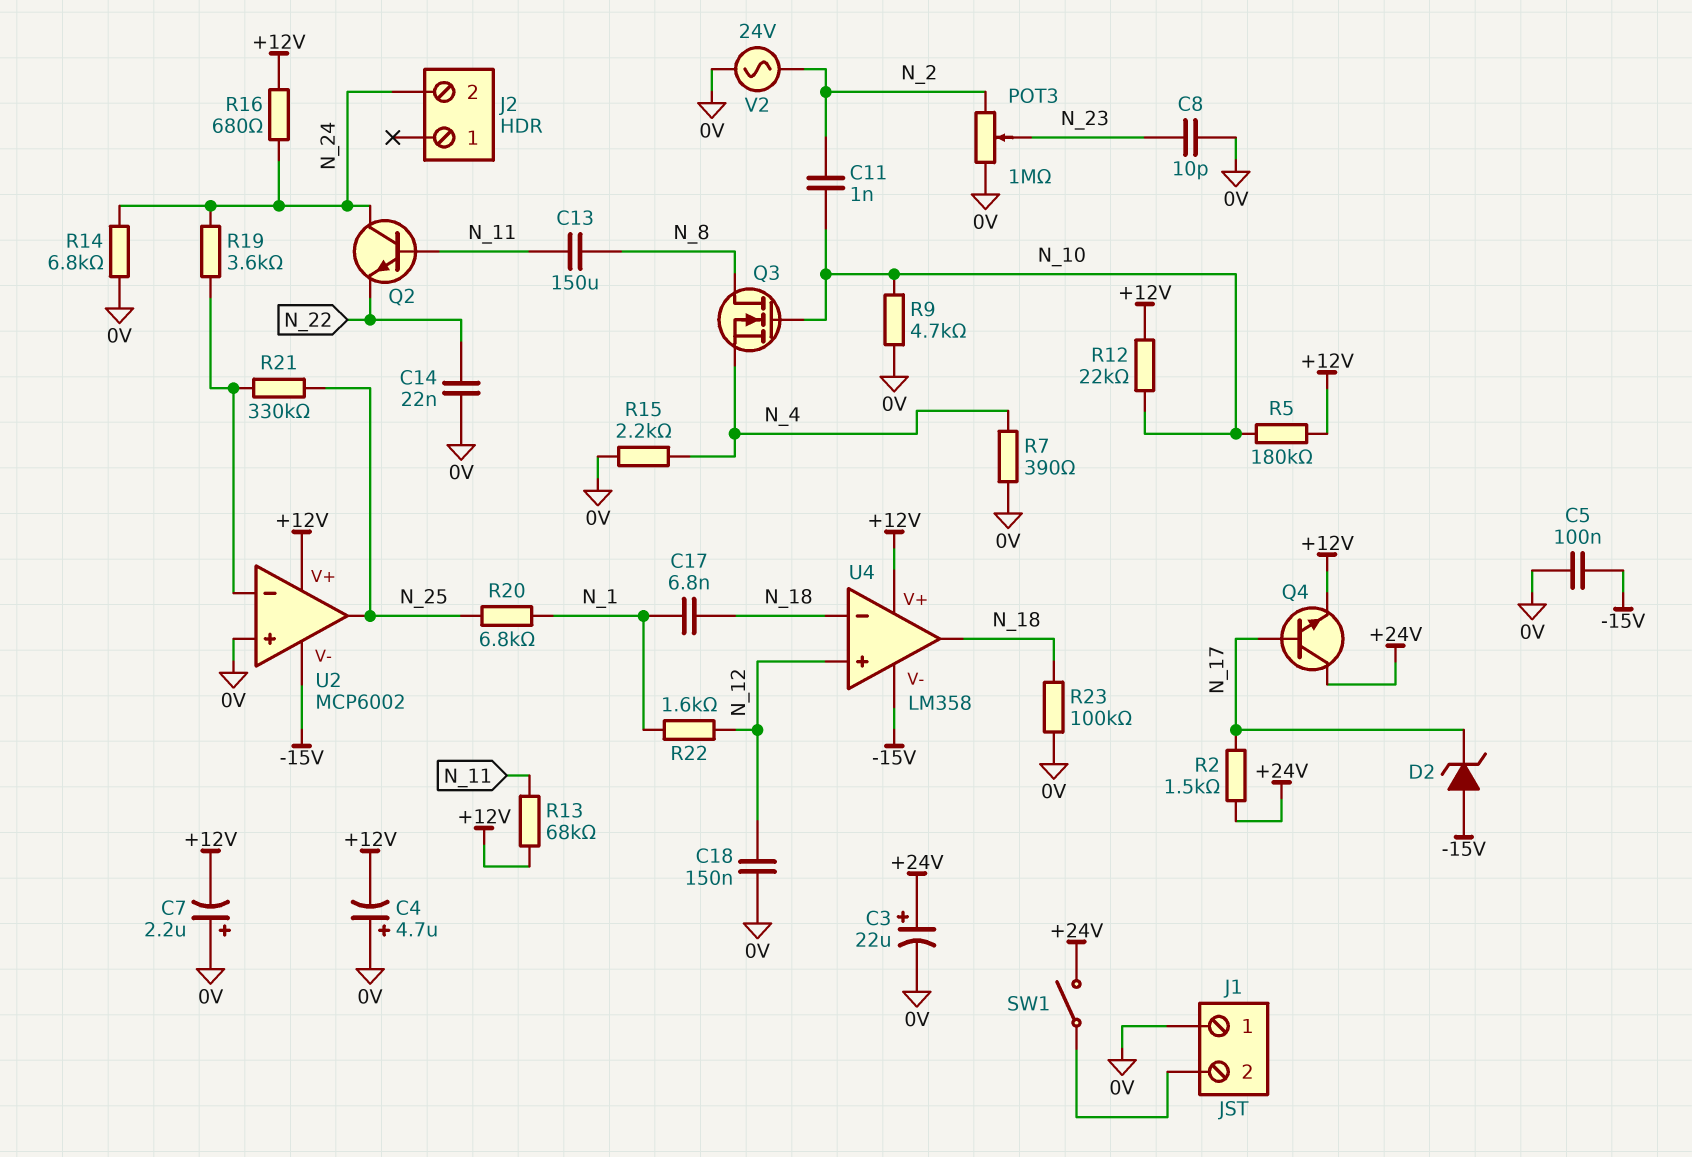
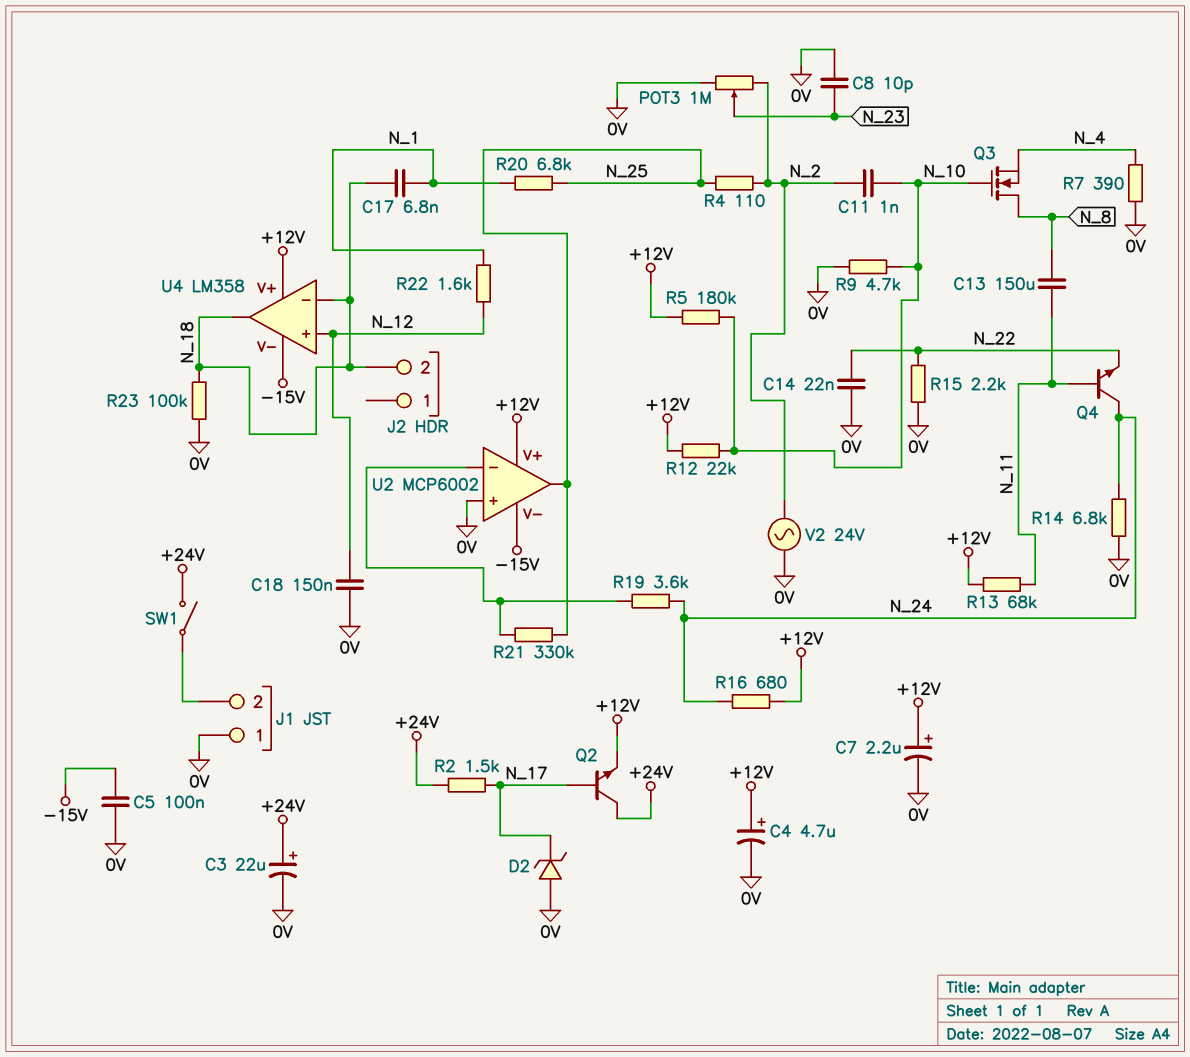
C4: 4.7uF (plus 0V, minus +12V) -> 4.7uF (plus +12V, minus 0V)
C7: 2.2uF (plus 0V, minus +12V) -> 2.2uF (plus +12V, minus 0V)
D2: zener (A -15V, K N_17) -> zener (A 0V, K N_17)
J2 pin 2: N_24 -> N_18
Q2: NPN (B N_11, C N_24, E N_22) -> NPN (B N_17, C +24V, E +12V)
Q4: NPN (B N_17, C +24V, E +12V) -> NPN (B N_11, C N_24, E N_22)
R4: none -> 110 (N_2, N_25)
R15: 2.2k (0V, N_4) -> 2.2k (0V, N_22)

